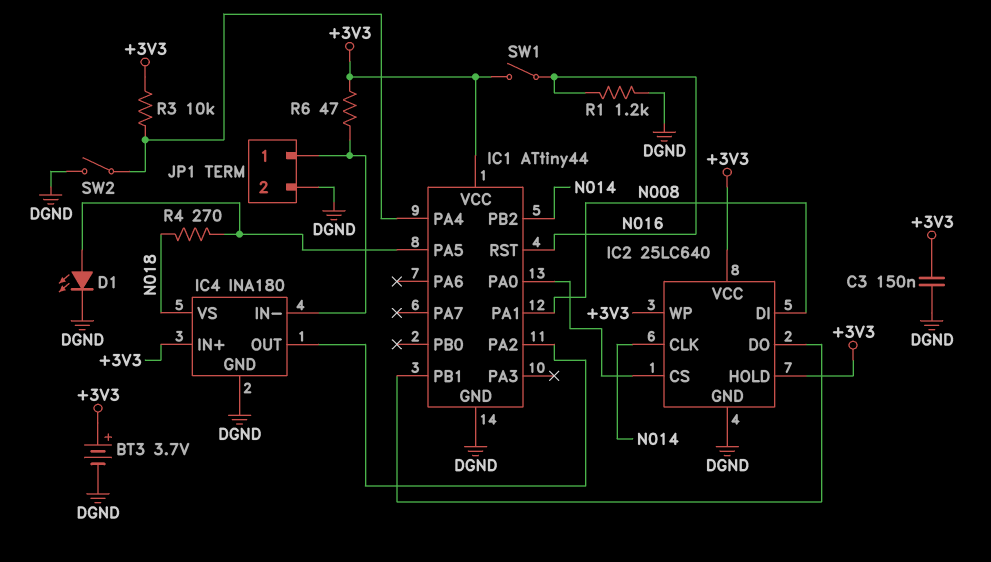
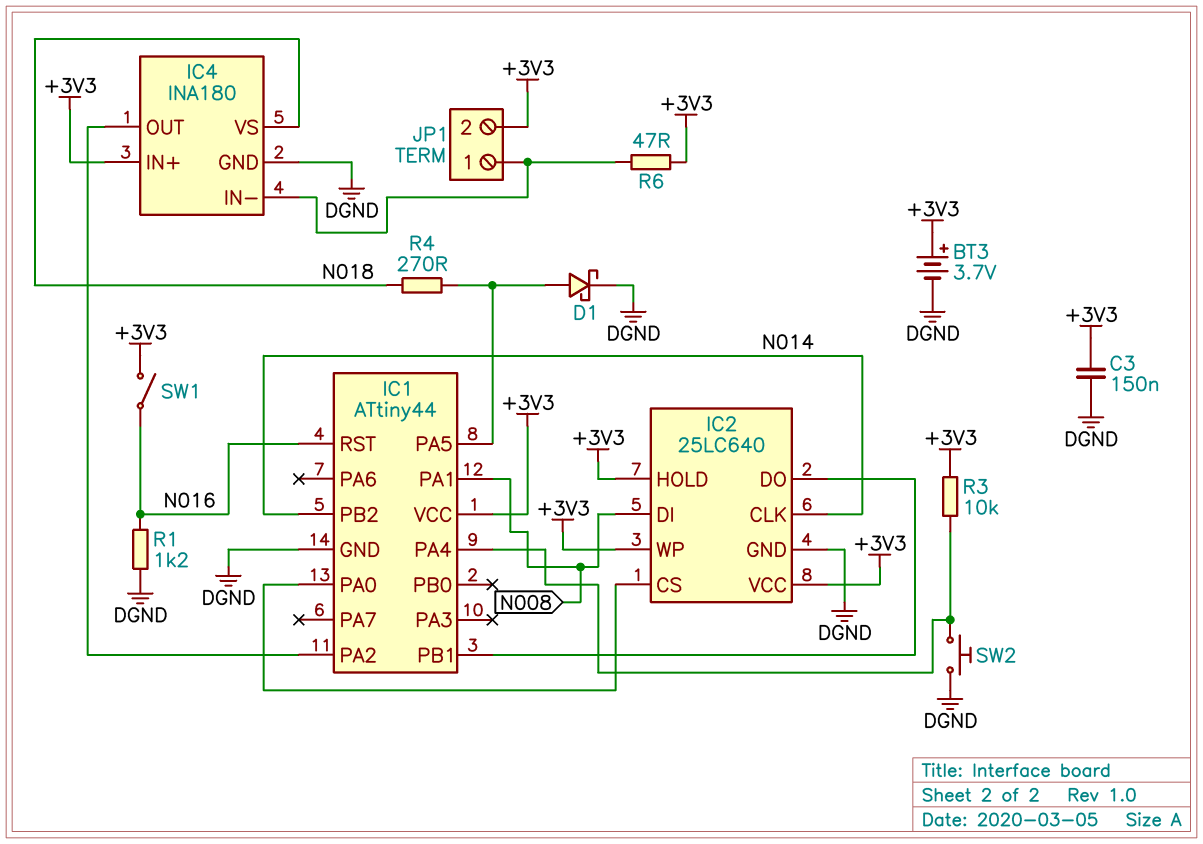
D1: LED (A IC1/PA5, K DGND) -> schottky (A IC1/PA5, K DGND)
JP1 pin 2: DGND -> +3V3
SW2: switch (DGND, IC1/PA4) -> button (DGND, IC1/PA4)

